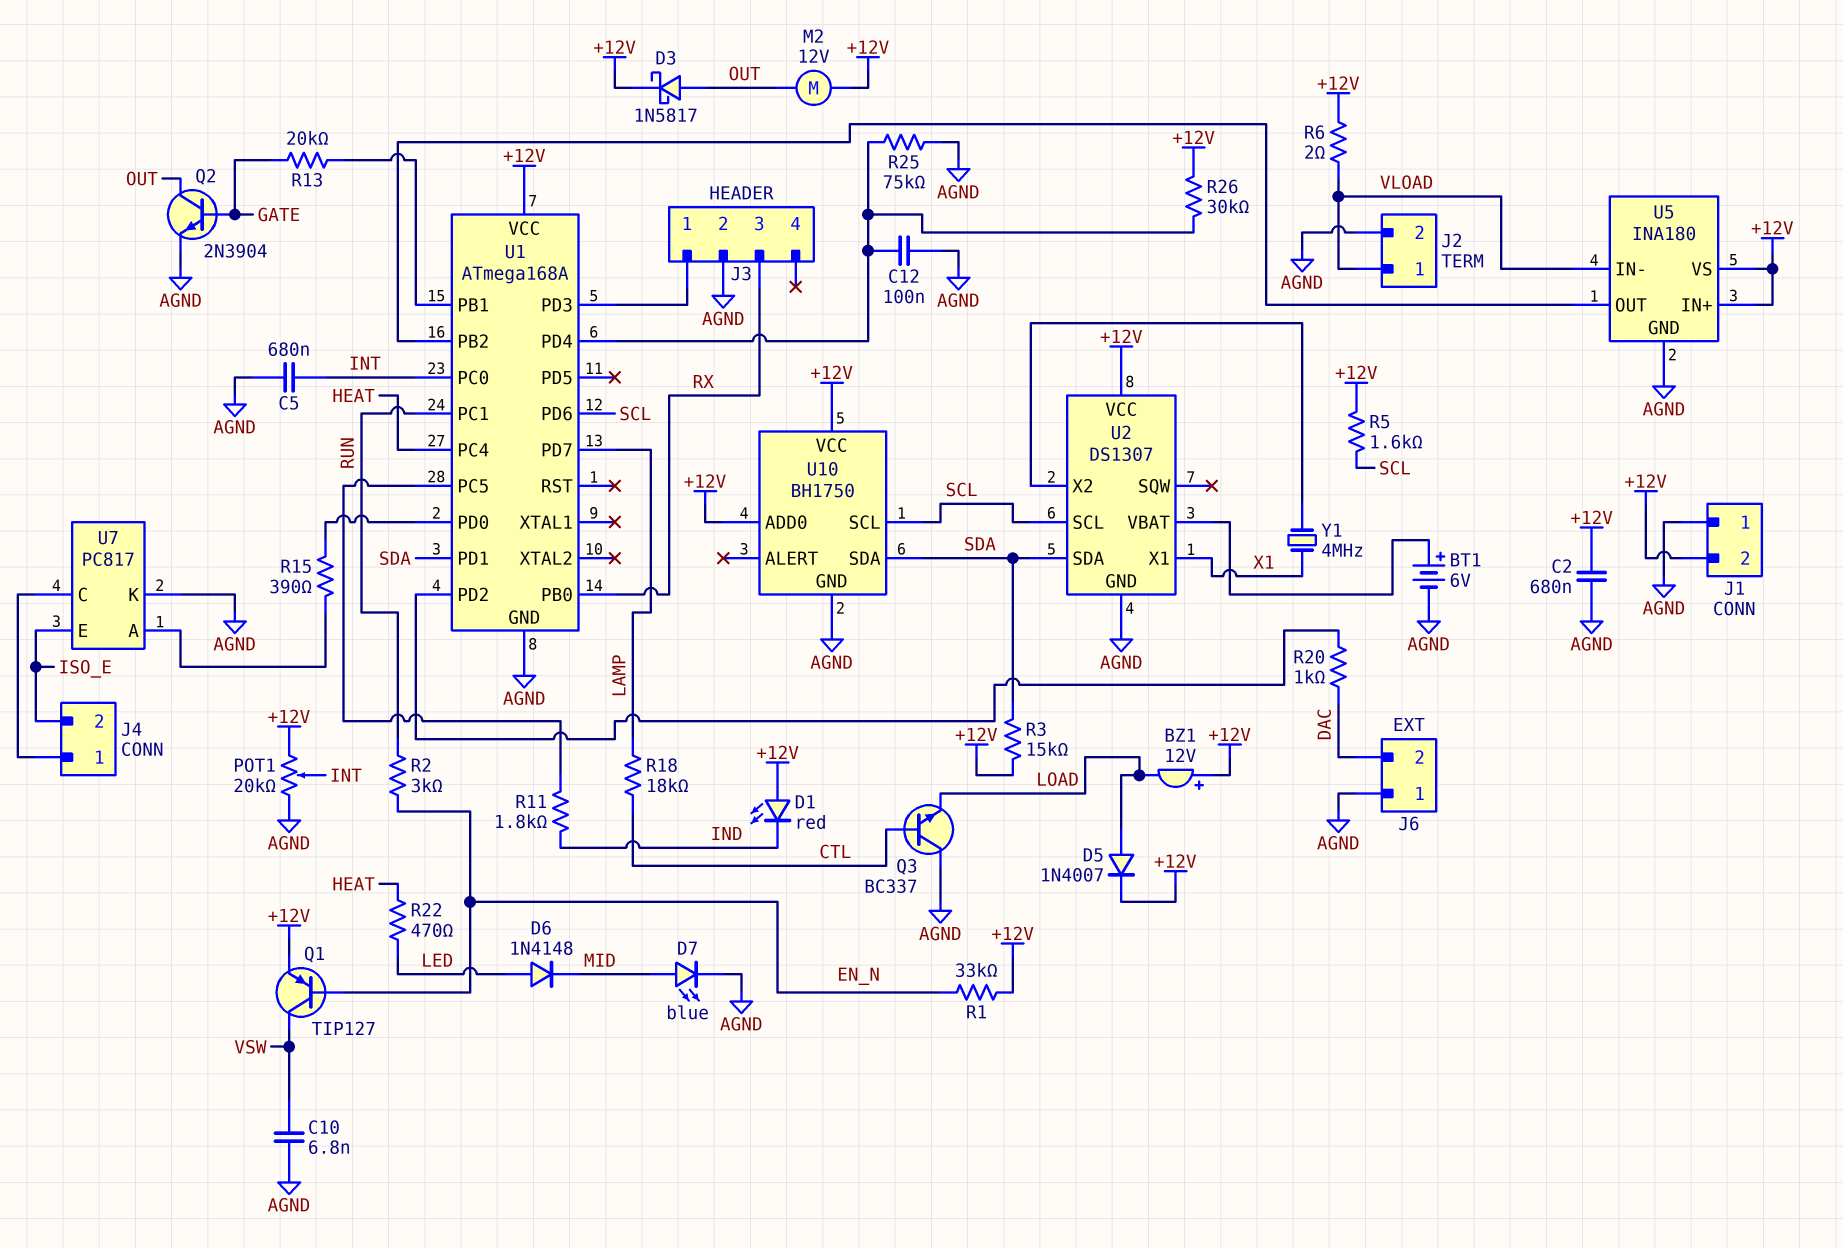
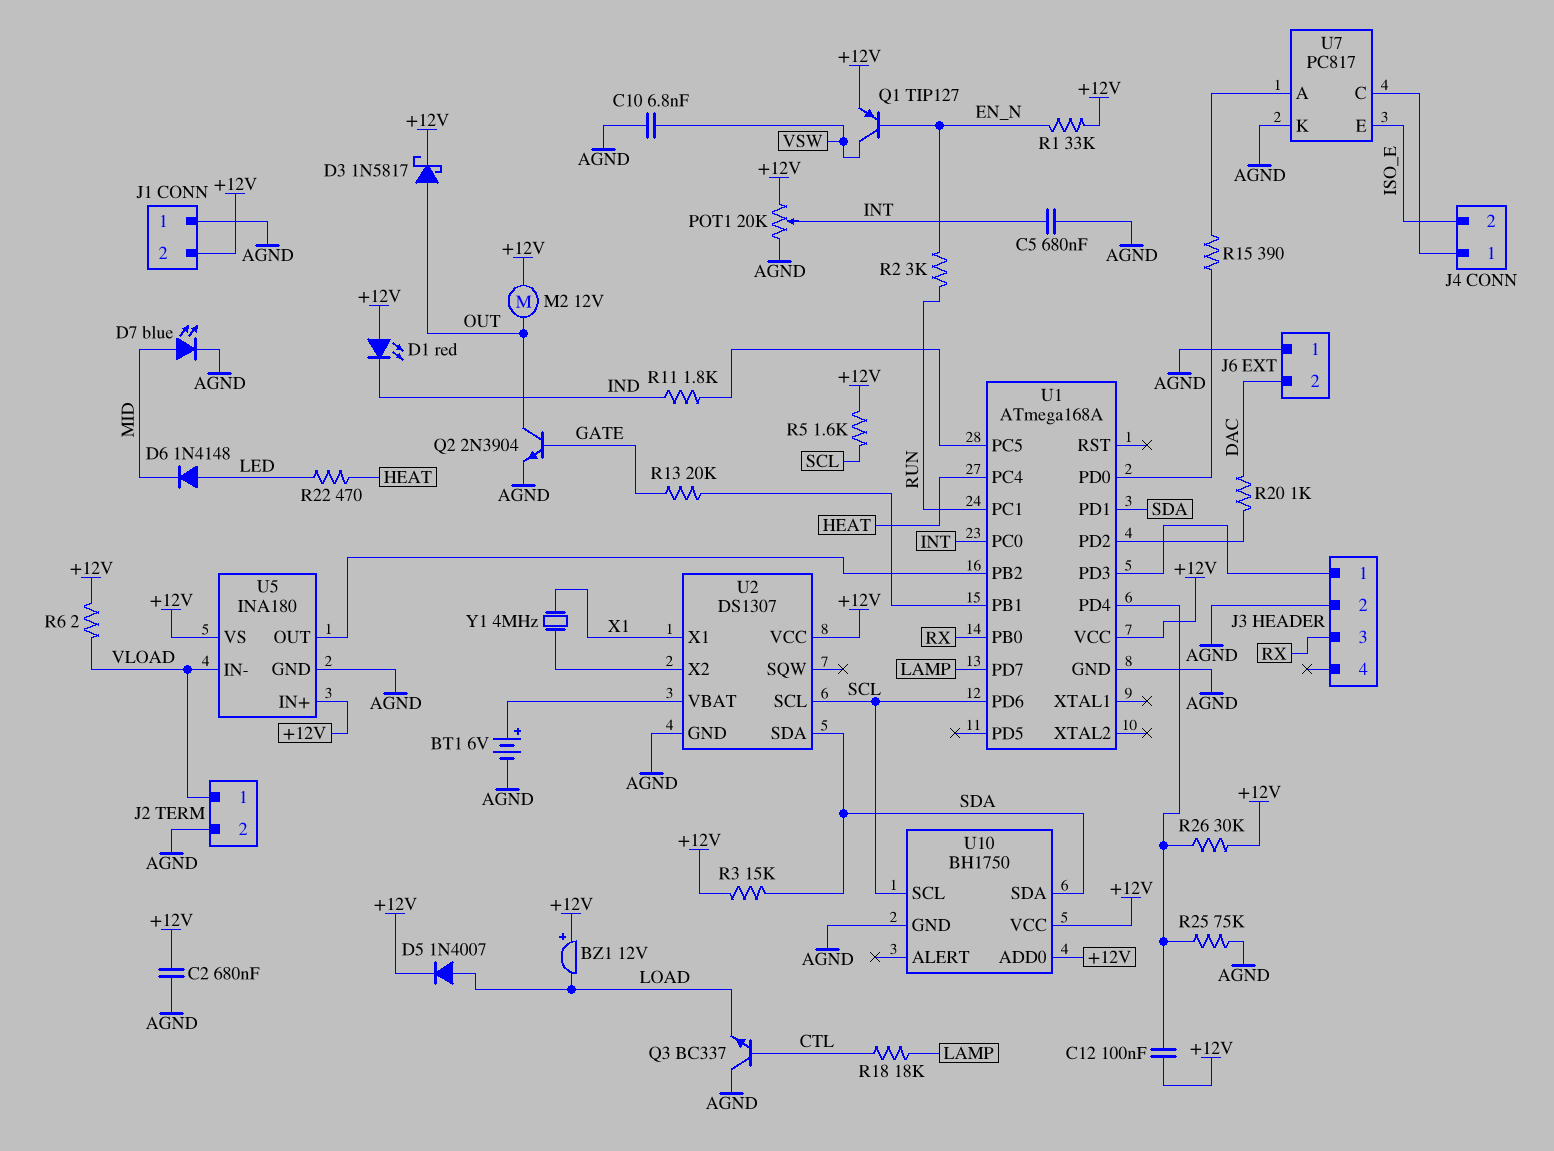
C12: 100nF (AGND, U1/PD4) -> 100nF (+12V, U1/PD4)

